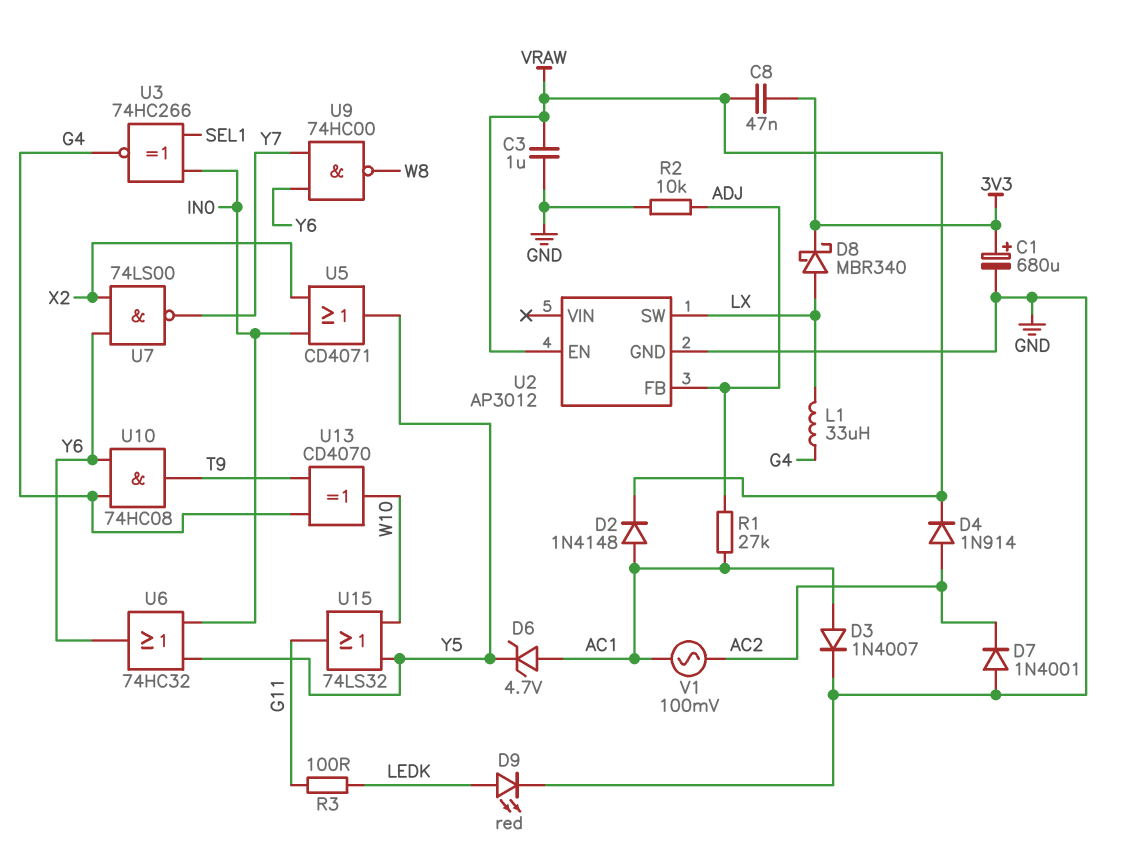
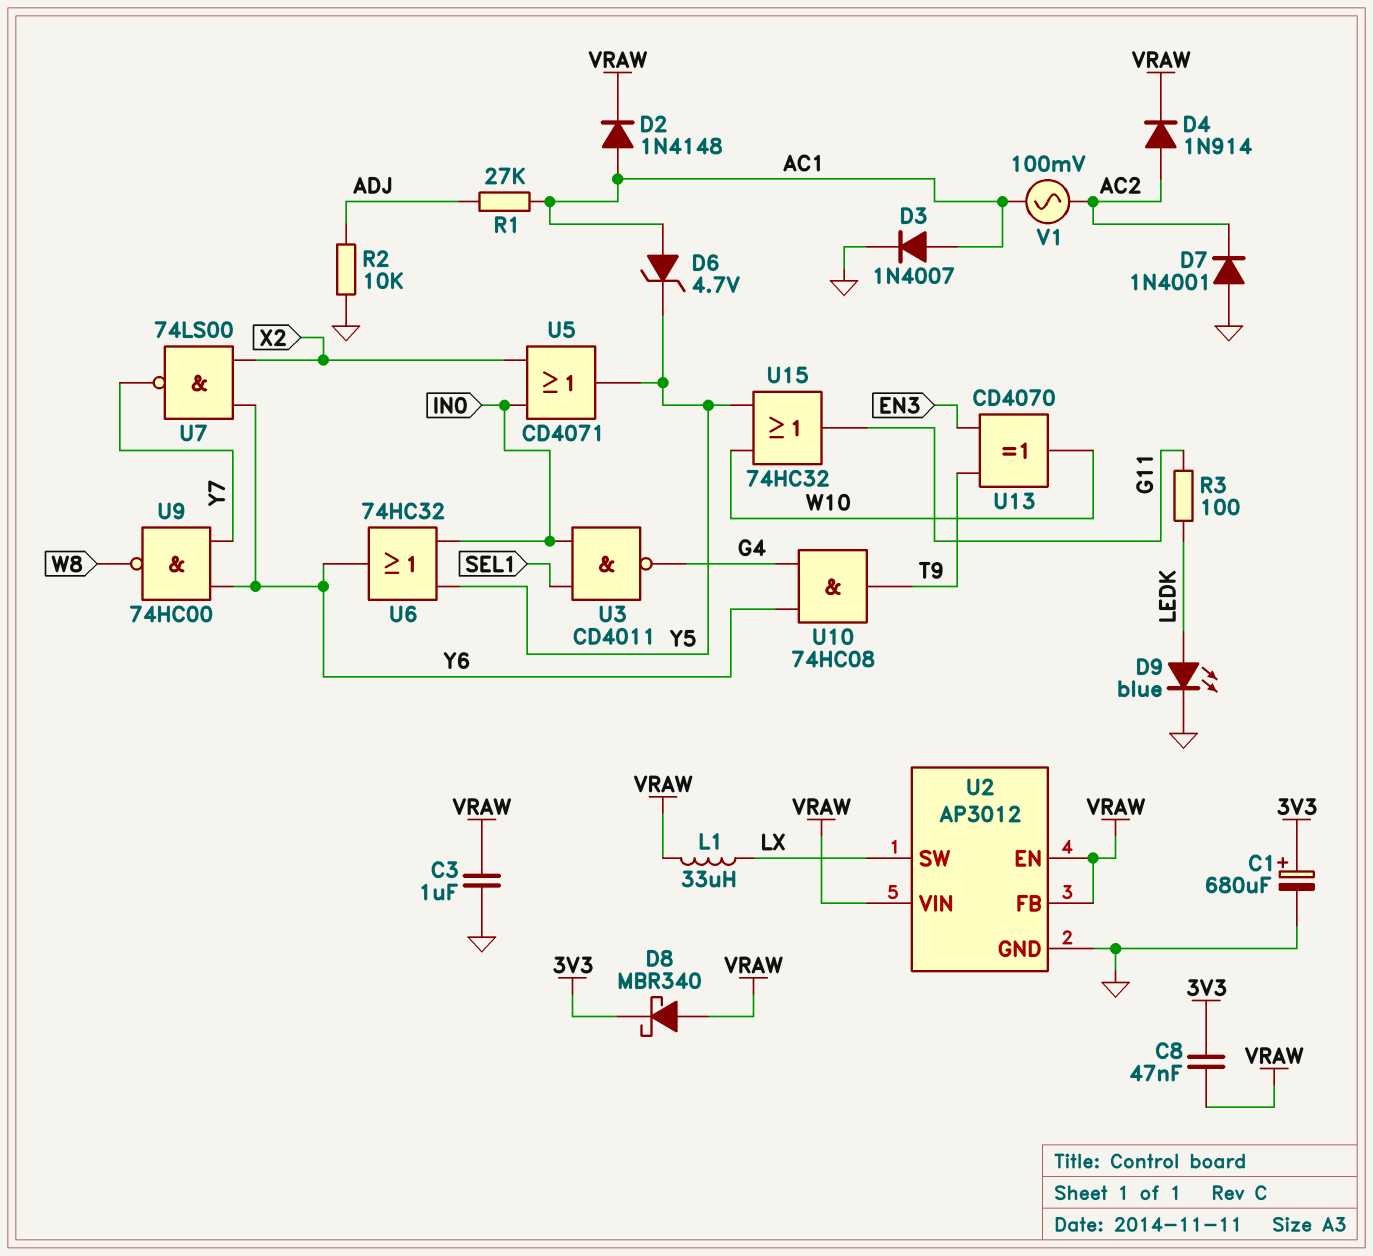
D8: schottky MBR340 (A LX, K 3V3) -> schottky MBR340 (A VRAW, K 3V3)
D9: LED red (A LEDK, K GND) -> LED blue (A LEDK, K GND)
L1: 33uH (G4, LX) -> 33uH (LX, VRAW)
U2 pin FB: ADJ -> VRAW
U2 pin VIN: none -> VRAW
U3: XNOR 74HC266 (in IN0, in SEL1, out G4) -> NAND CD4011 (in IN0, in SEL1, out G4)
U13: XOR CD4070 (in G4, in T9, out W10) -> XOR CD4070 (in EN3, in T9, out W10)
U15: OR 74LS32 (in W10, in Y5, out G11) -> OR 74HC32 (in W10, in Y5, out G11)

